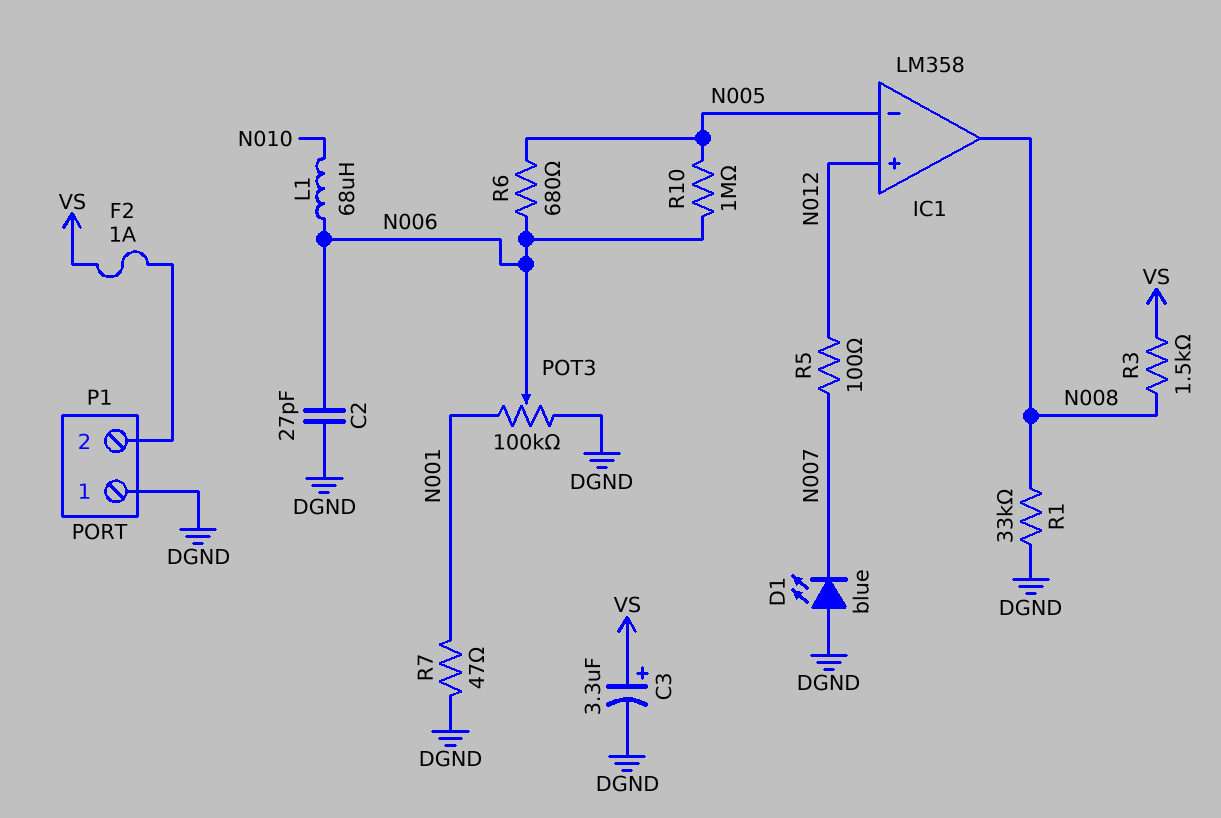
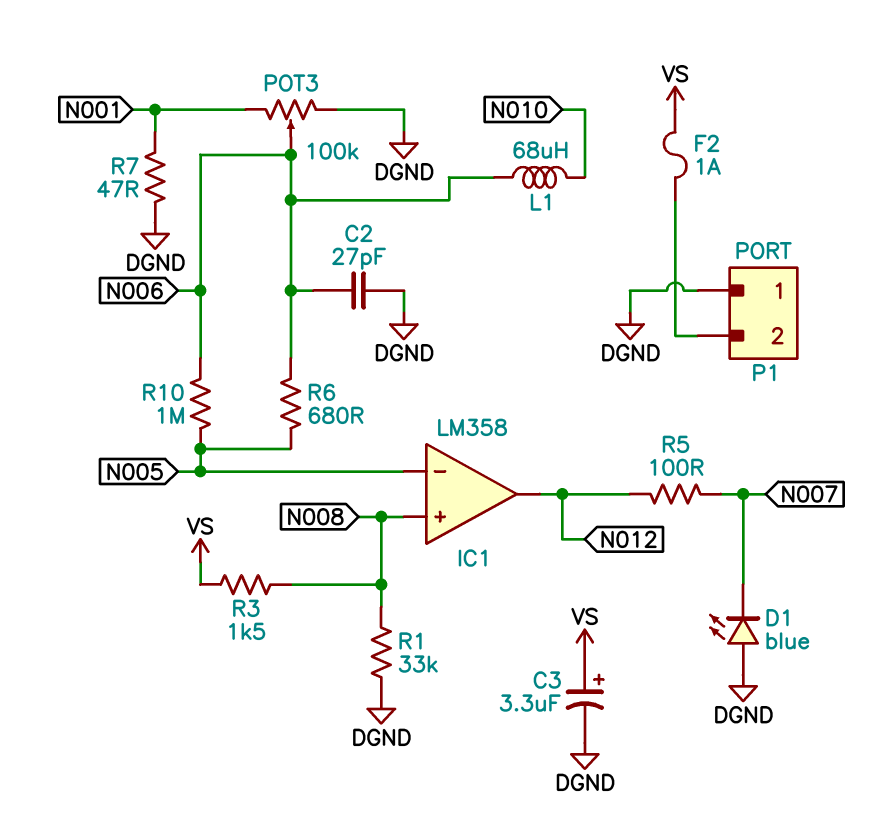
IC1 pin in+: N012 -> N008
IC1 pin out: N008 -> N012

